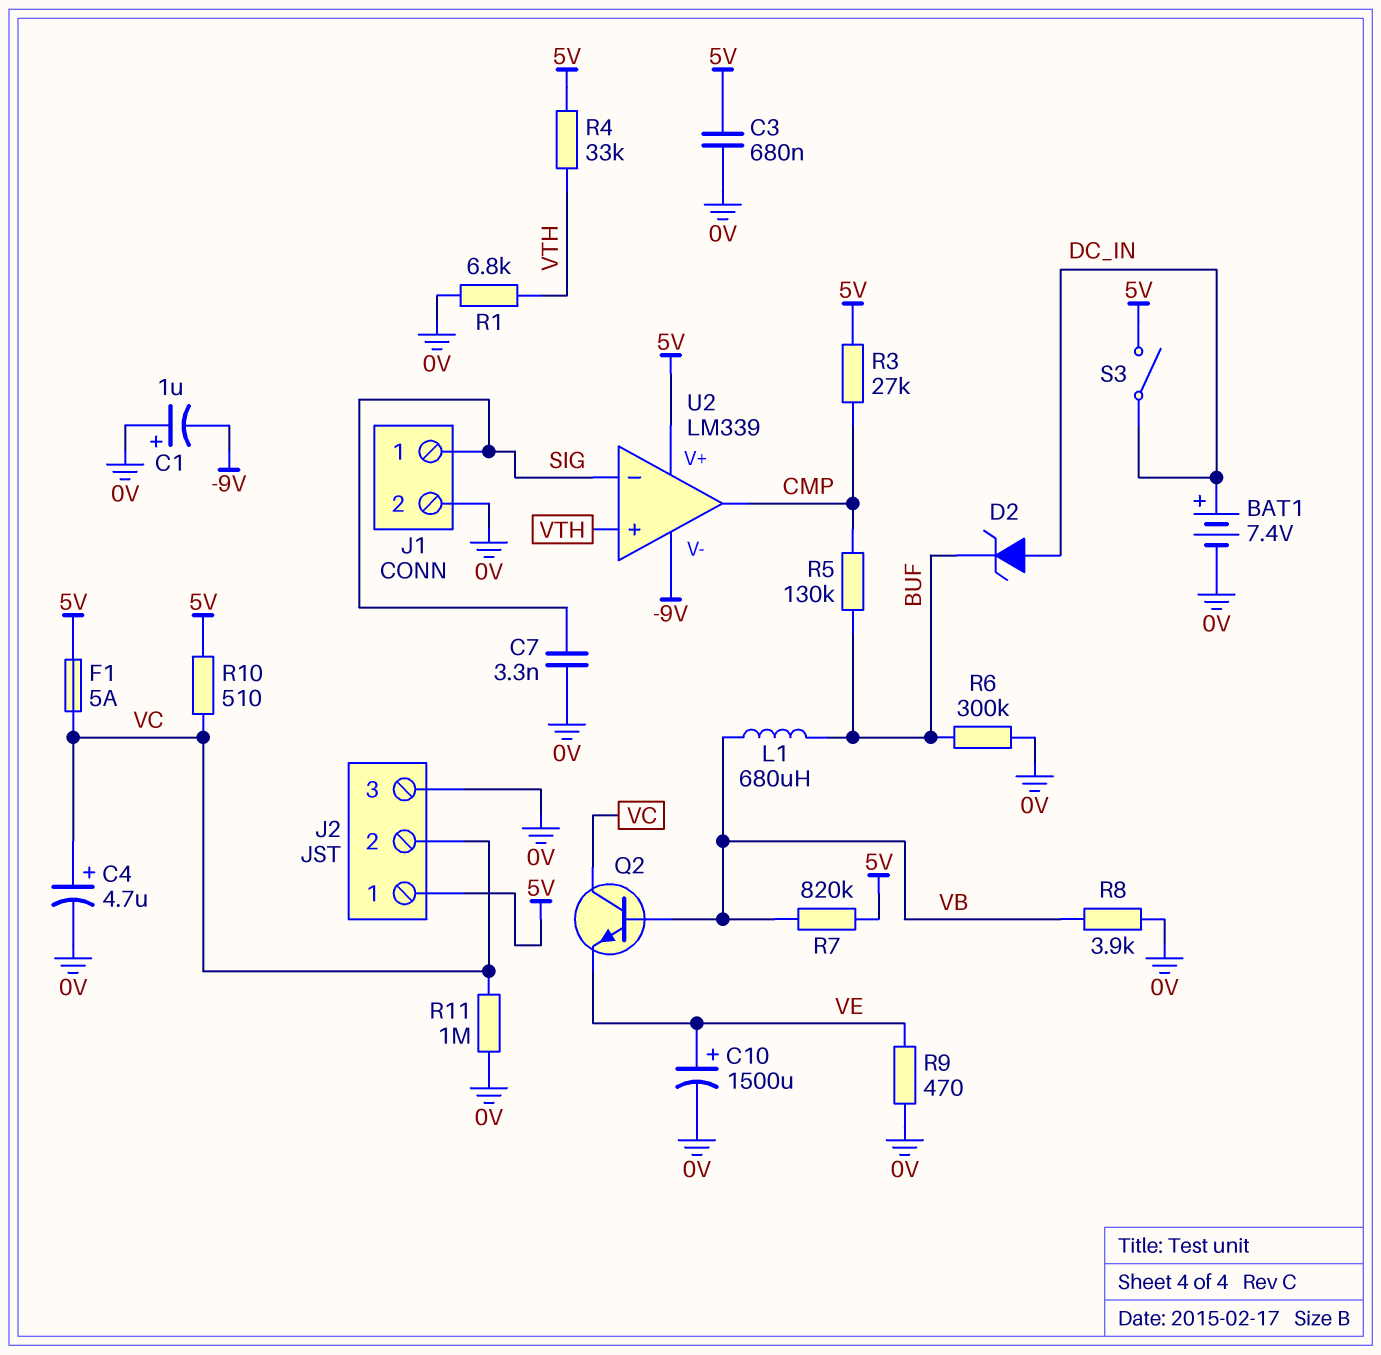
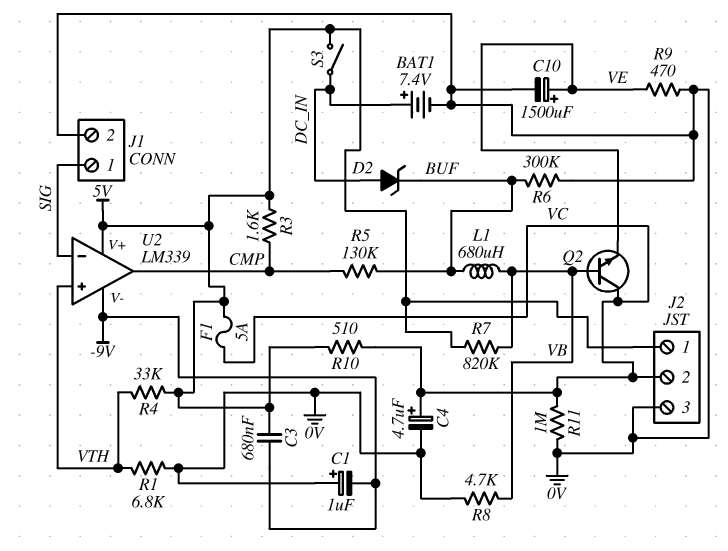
C3: 680nF (0V, 5V) -> 680nF (-9V, 5V)
C7: 3.3nF (0V, SIG) -> none
R3: 27k (5V, CMP) -> 1.6k (5V, CMP)
R8: 3.9k (0V, VB) -> 4.7k (0V, VB)

